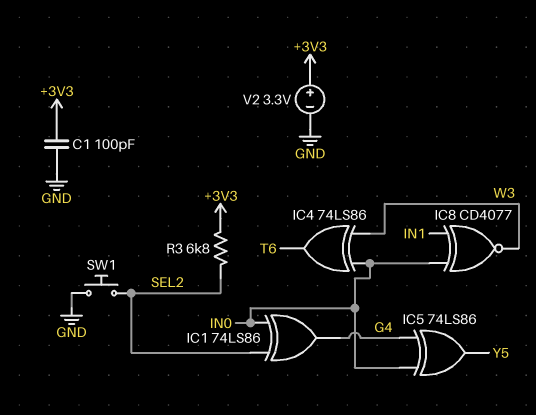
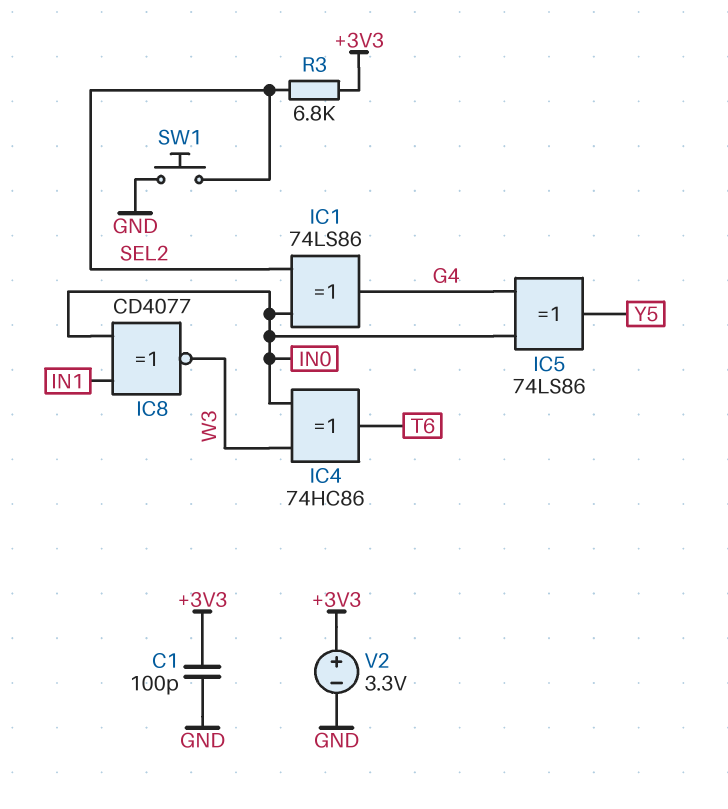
IC4: XOR 74LS86 (in IN0, in W3, out T6) -> XOR 74HC86 (in IN0, in W3, out T6)

